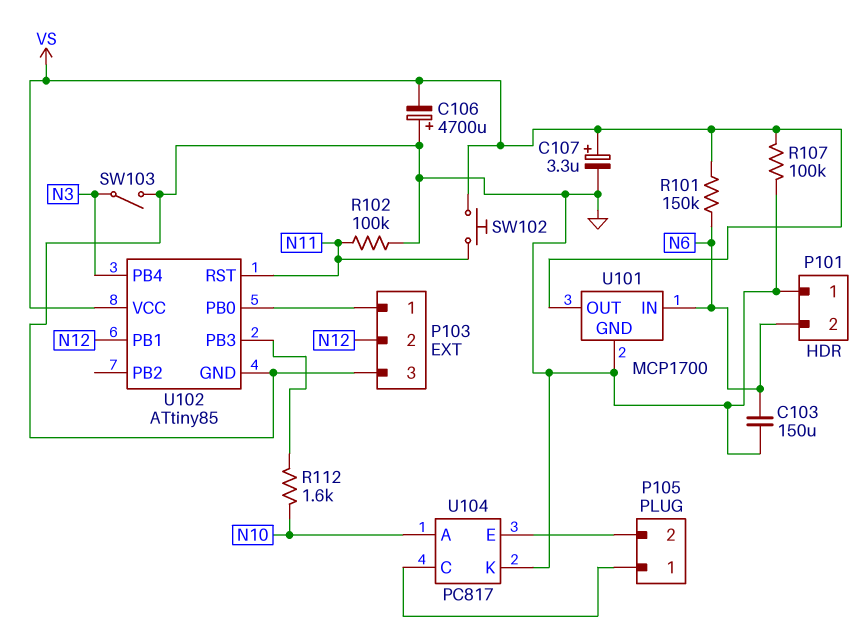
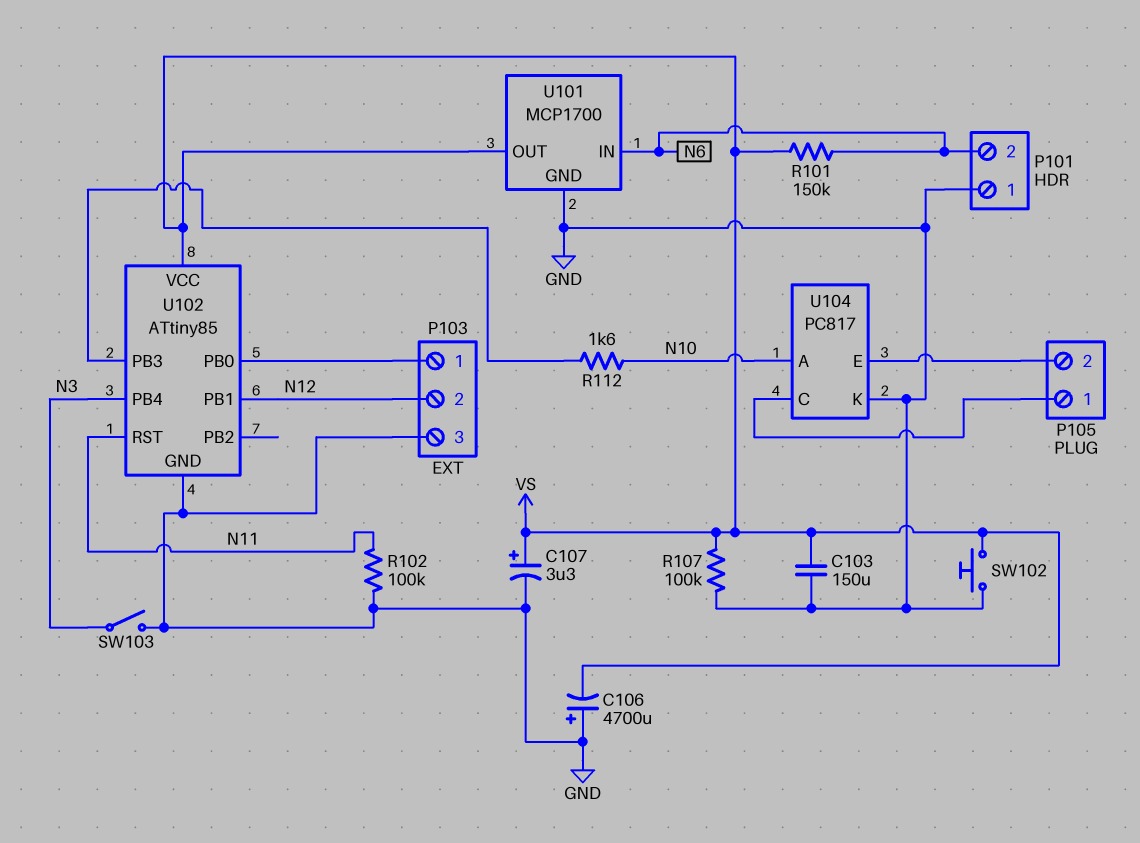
C103: 150uF (GND, N6) -> 150uF (GND, VS)
SW102: button (N11, VS) -> button (GND, VS)

